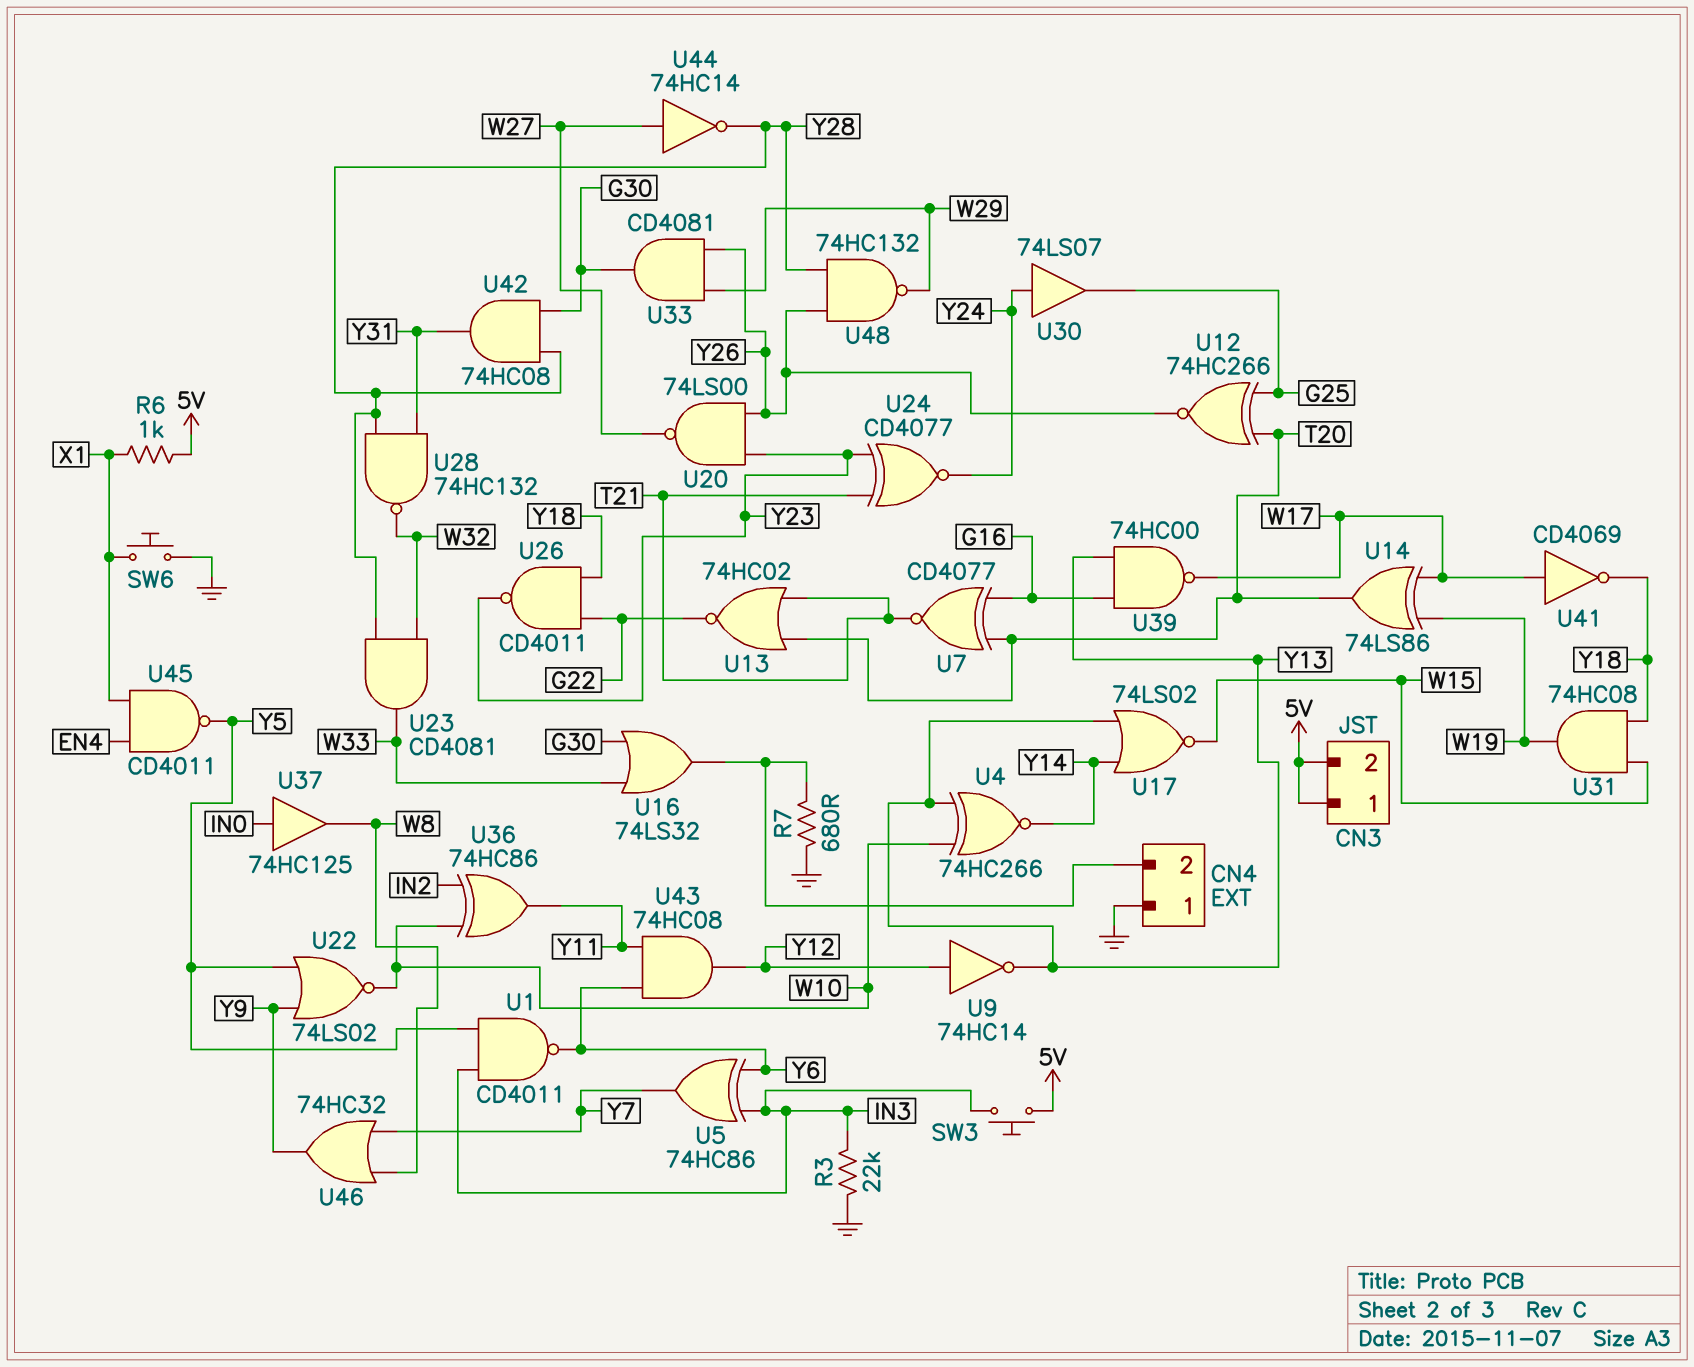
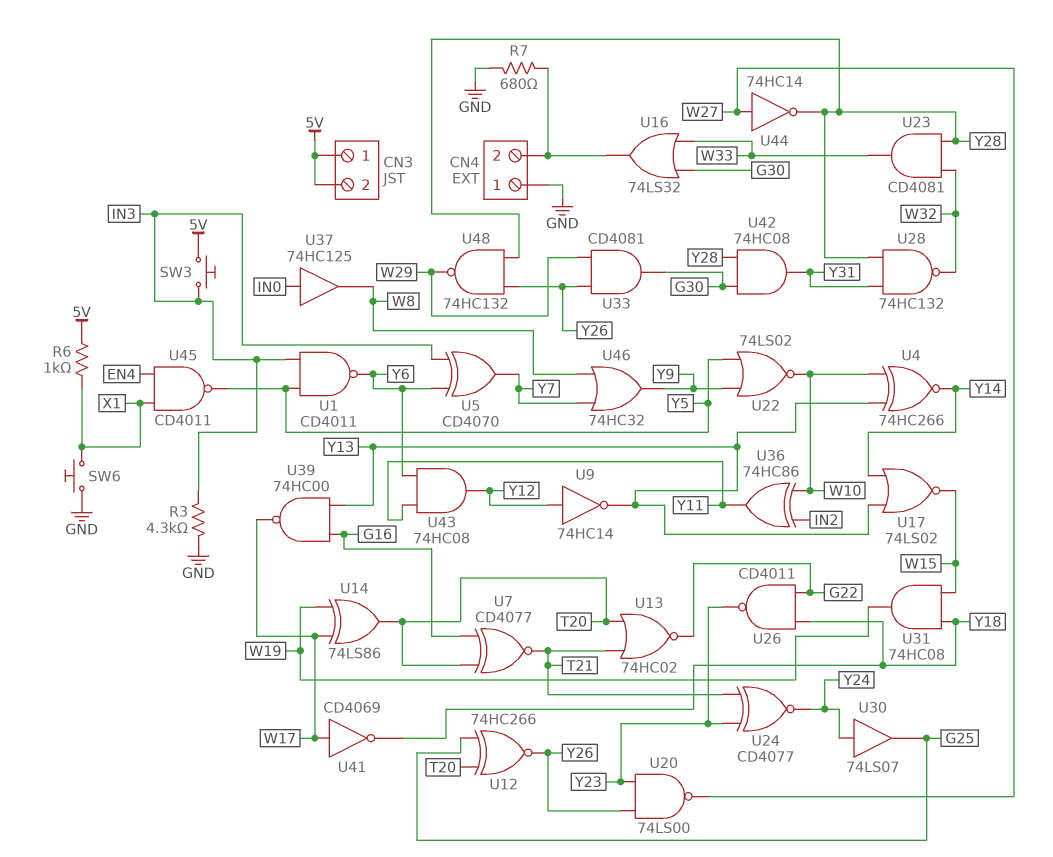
R3: 22k (GND, IN3) -> 4.3k (GND, IN3)
U5: XOR 74HC86 (in IN3, in Y6, out Y7) -> XOR CD4070 (in IN3, in Y6, out Y7)

